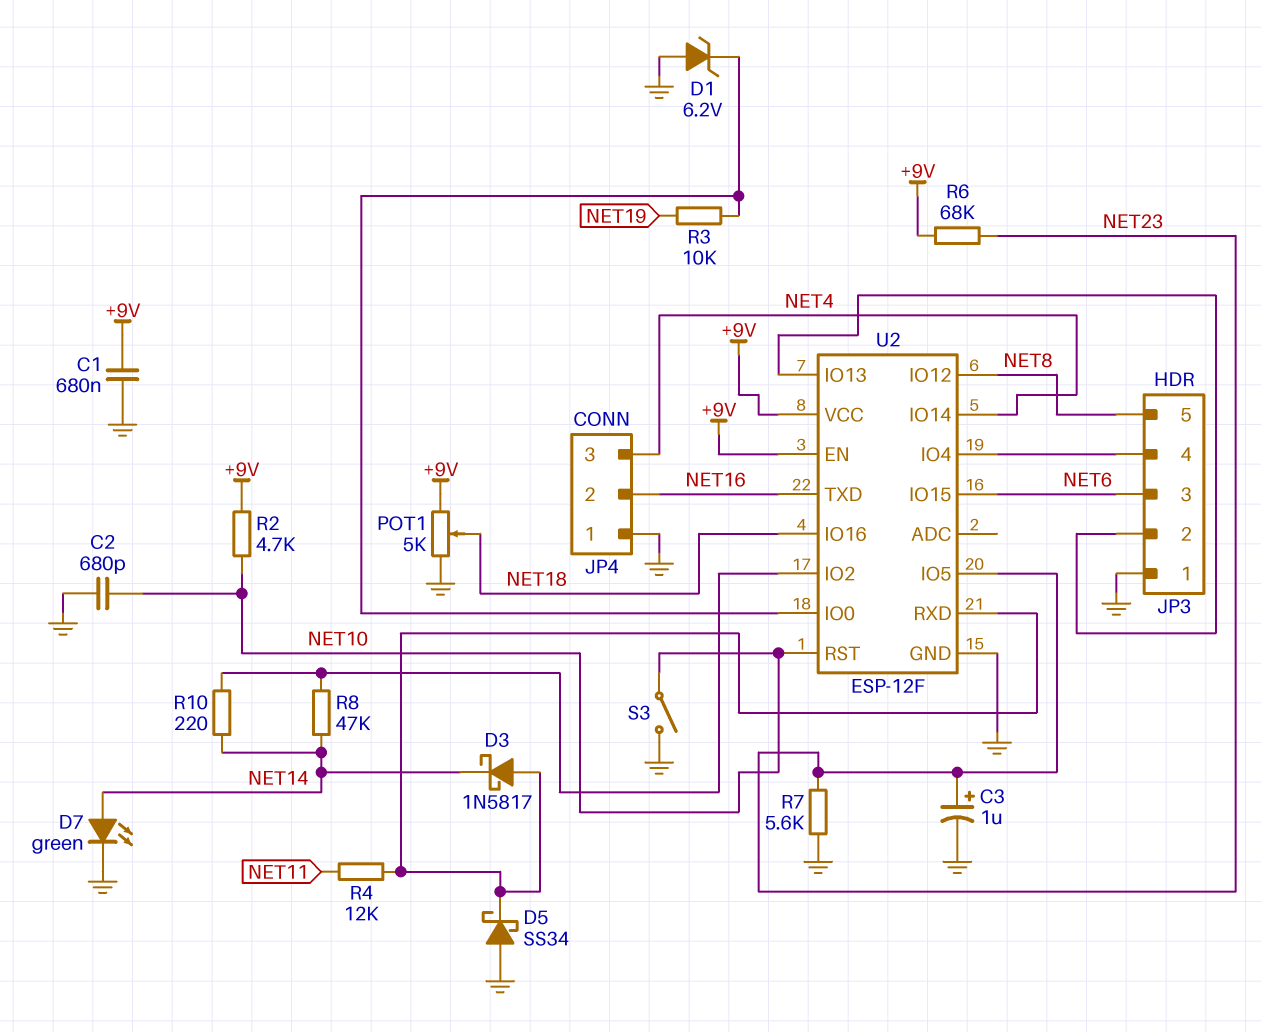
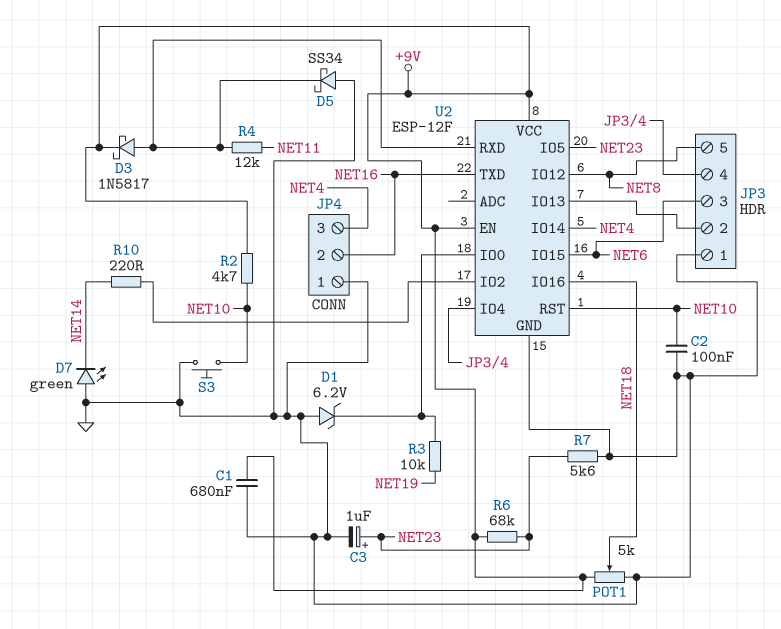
C2: 680pF (GND, NET10) -> 100nF (GND, NET10)
D3: schottky 1N5817 (A U2/RXD, K NET14) -> schottky 1N5817 (A U2/RXD, K +9V)
D7: LED green (A NET14, K GND) -> LED green (A GND, K NET14)
R8: 47k (NET14, U2/IO2) -> none
S3: switch (GND, NET10) -> button (GND, NET10)

